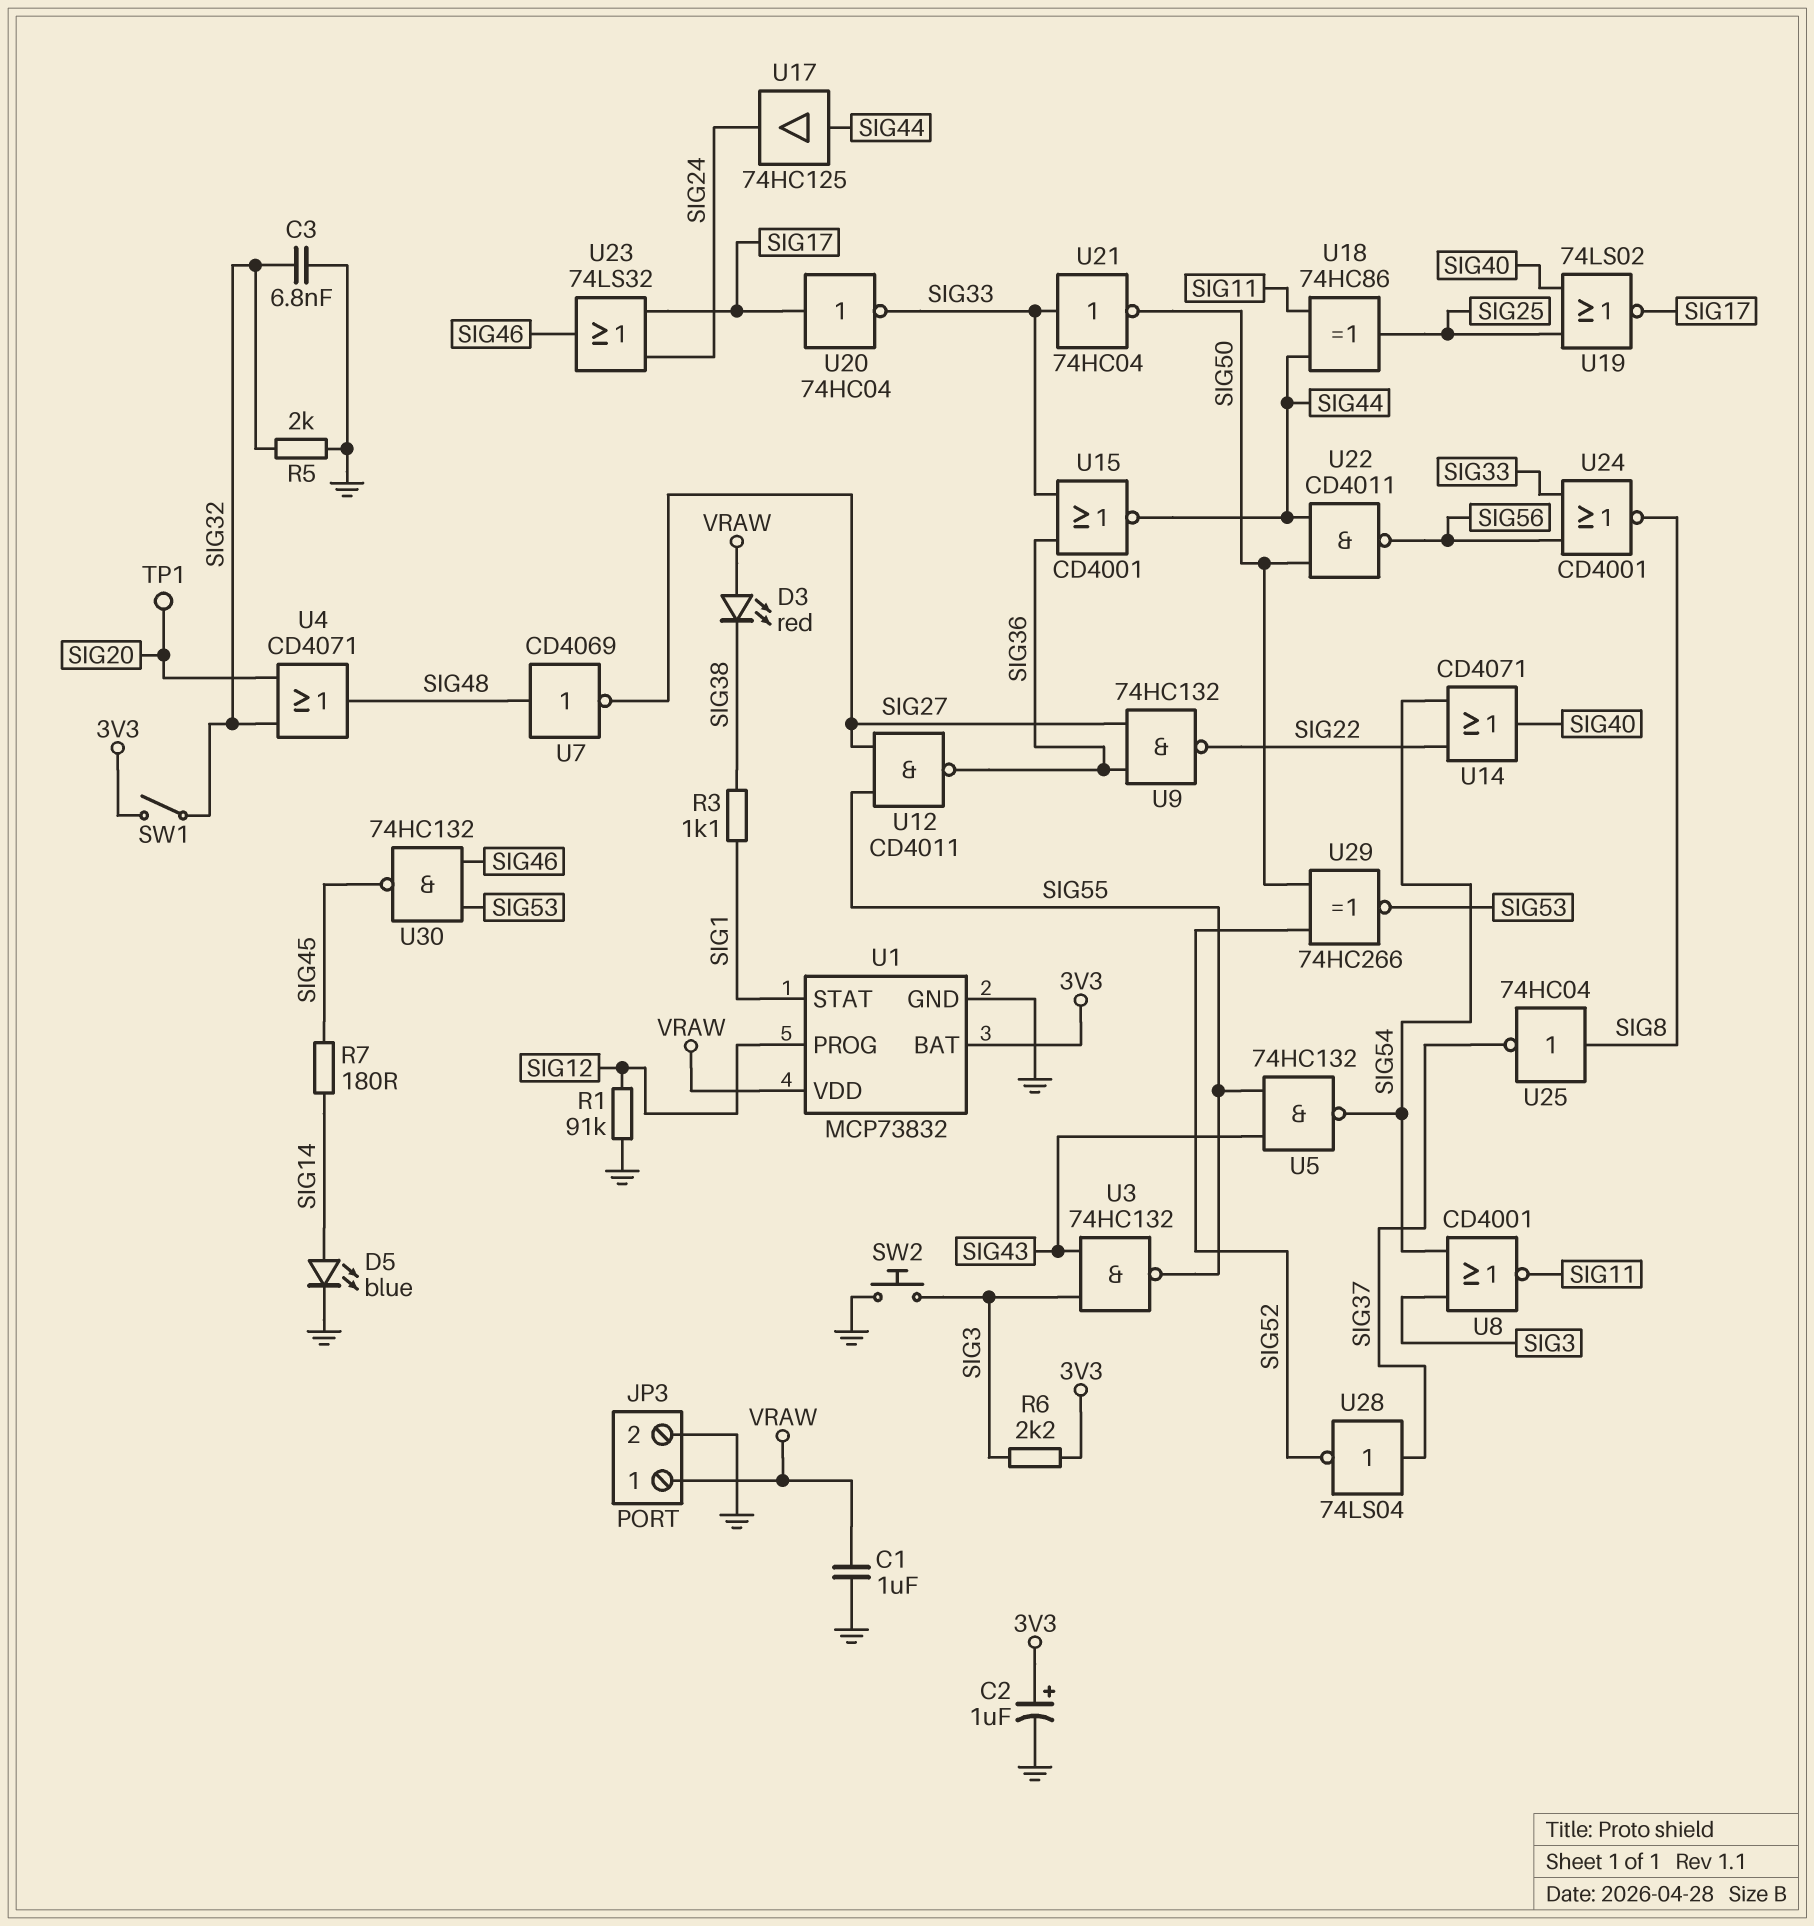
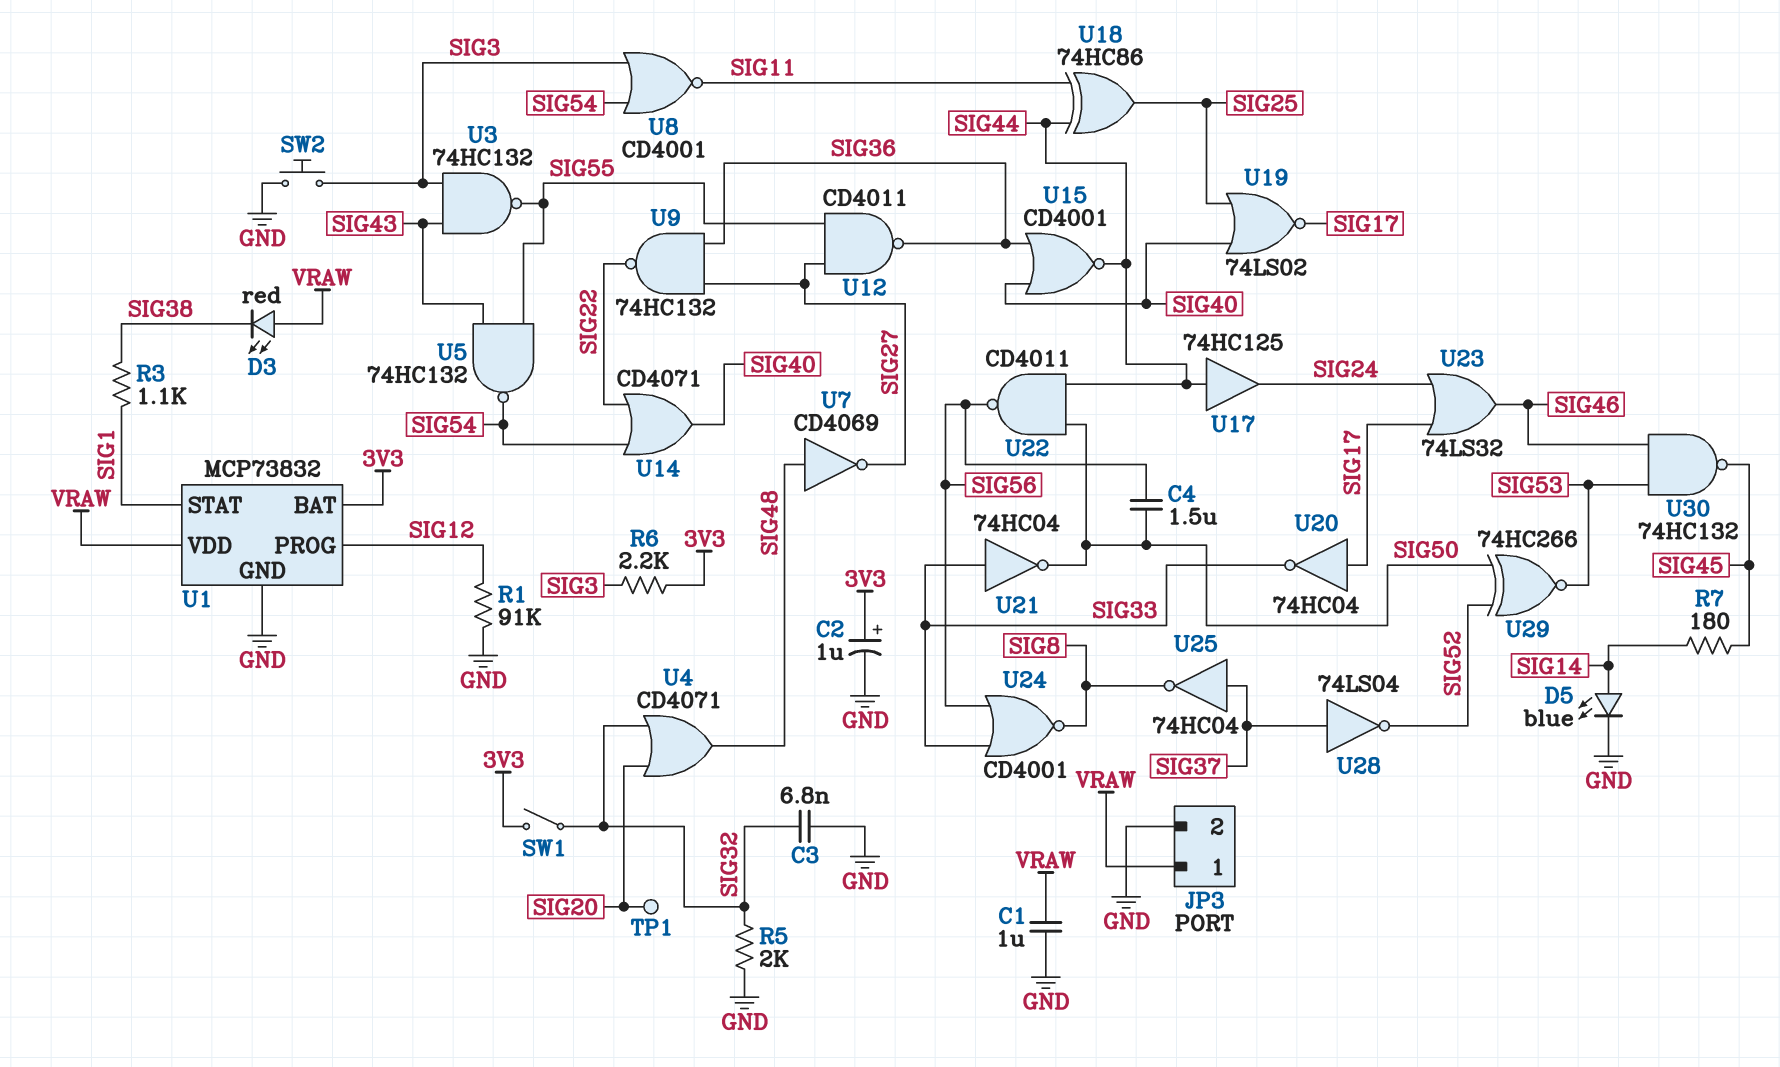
C4: none -> 1.5uF (SIG50, SIG56)
U15: NOR CD4001 (in SIG33, in SIG36, out SIG44) -> NOR CD4001 (in SIG36, in SIG40, out SIG44)
U25: NOT 74HC04 (in SIG8, out SIG37) -> NOT 74HC04 (in SIG37, out SIG8)

